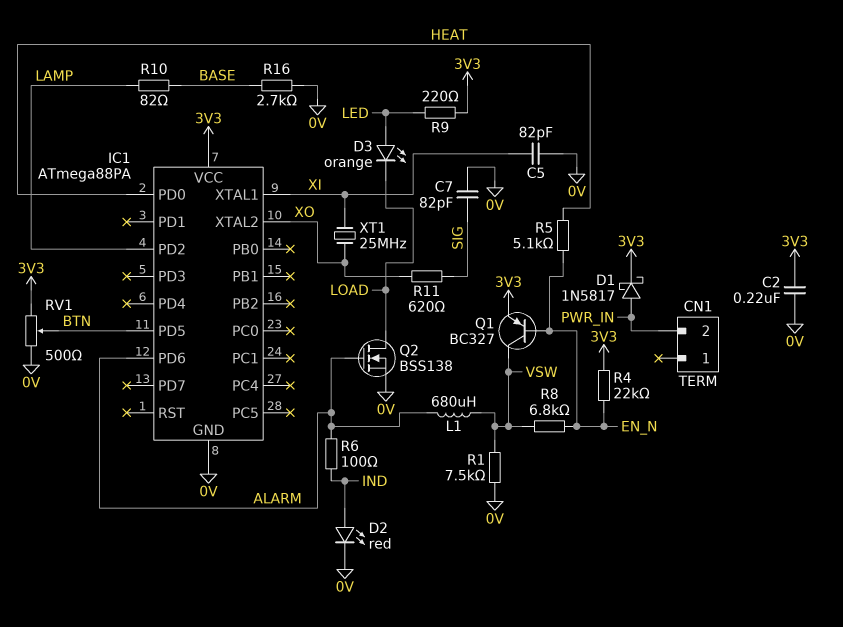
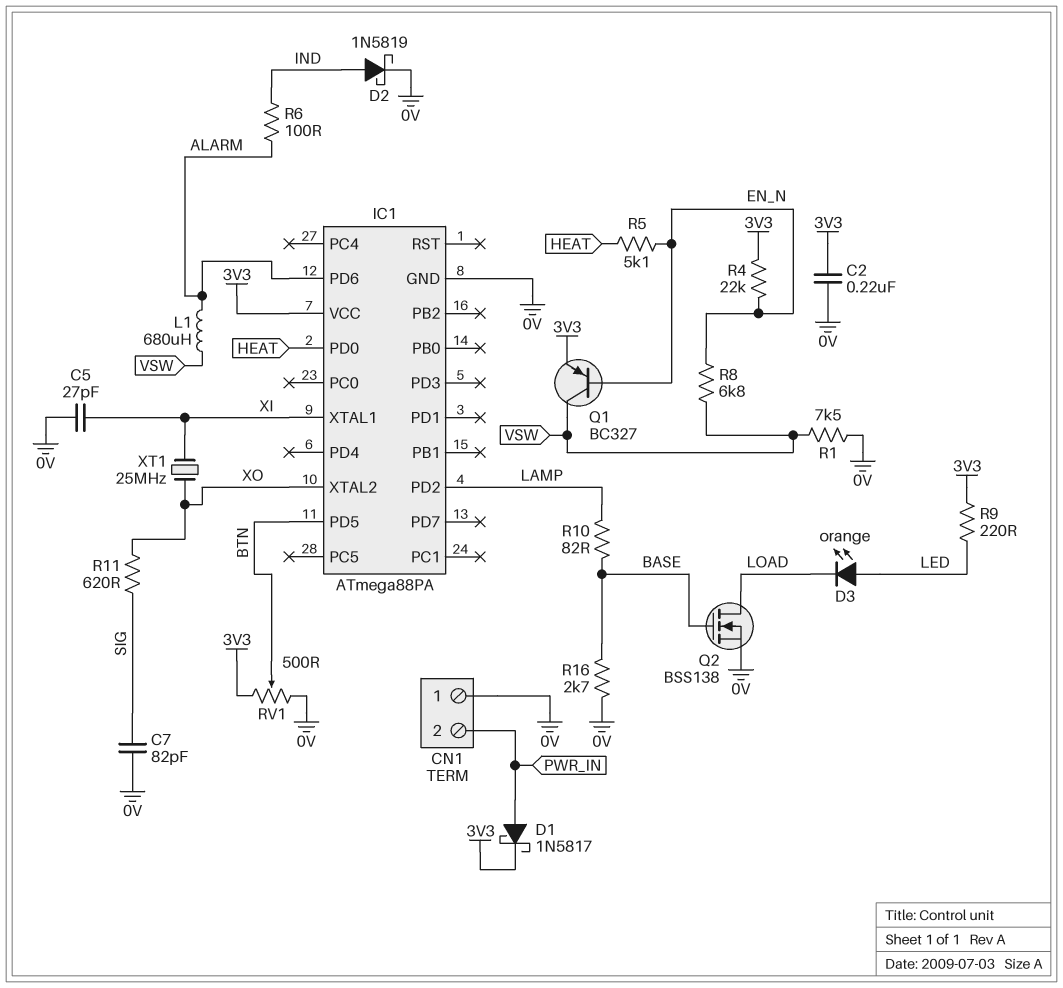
C5: 82pF (0V, XI) -> 27pF (0V, XI)
CN1 pin 1: none -> 0V
D2: LED red (A IND, K 0V) -> schottky 1N5819 (A IND, K 0V)
Q2: NMOS BSS138 (G ALARM, D LOAD, S 0V) -> NMOS BSS138 (G BASE, D LOAD, S 0V)

